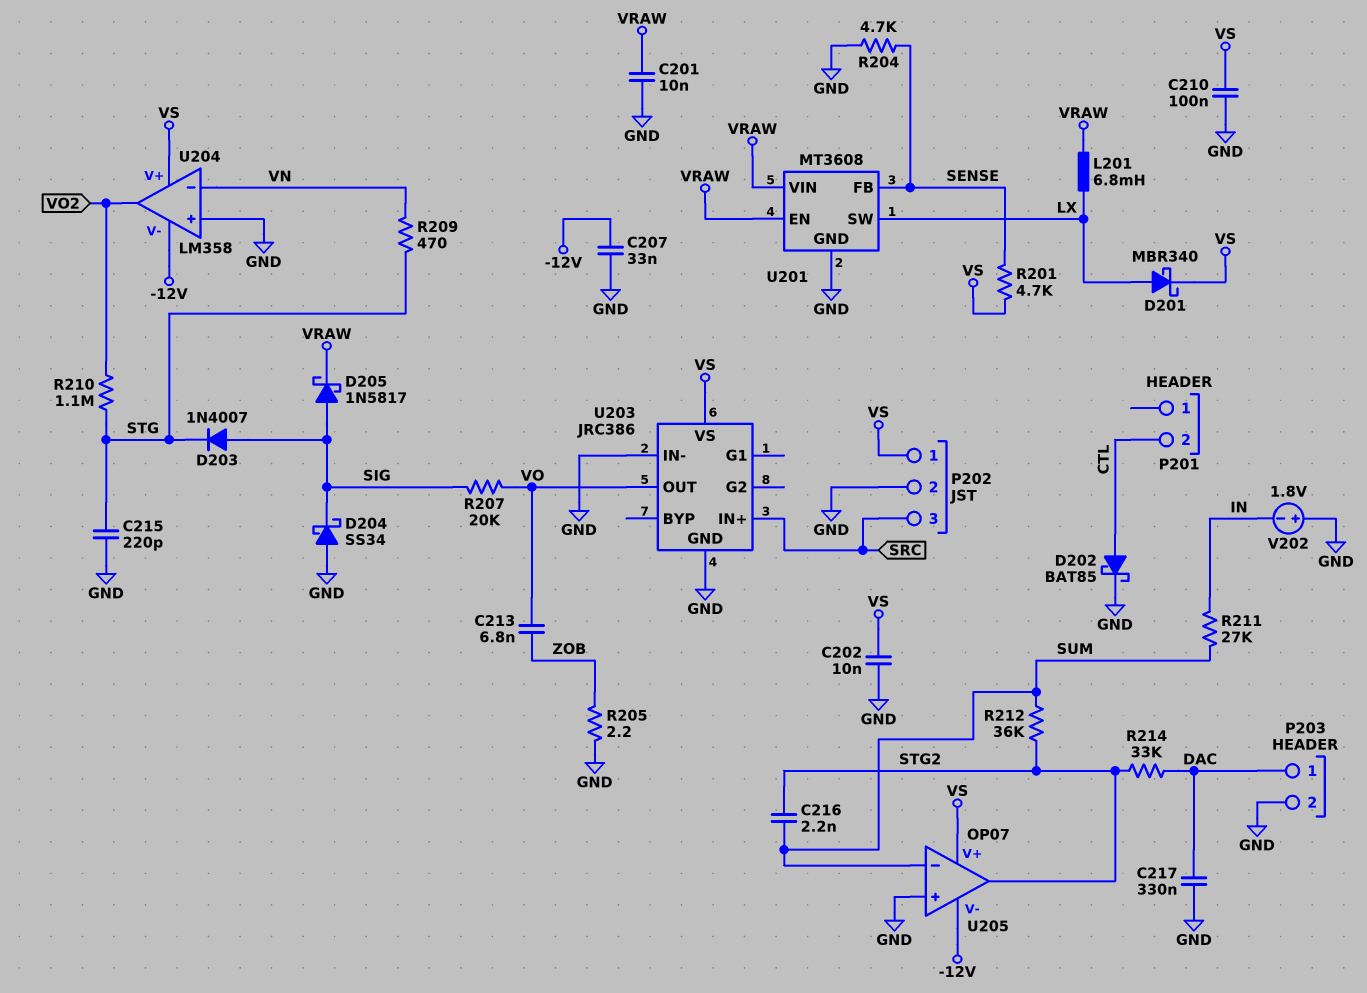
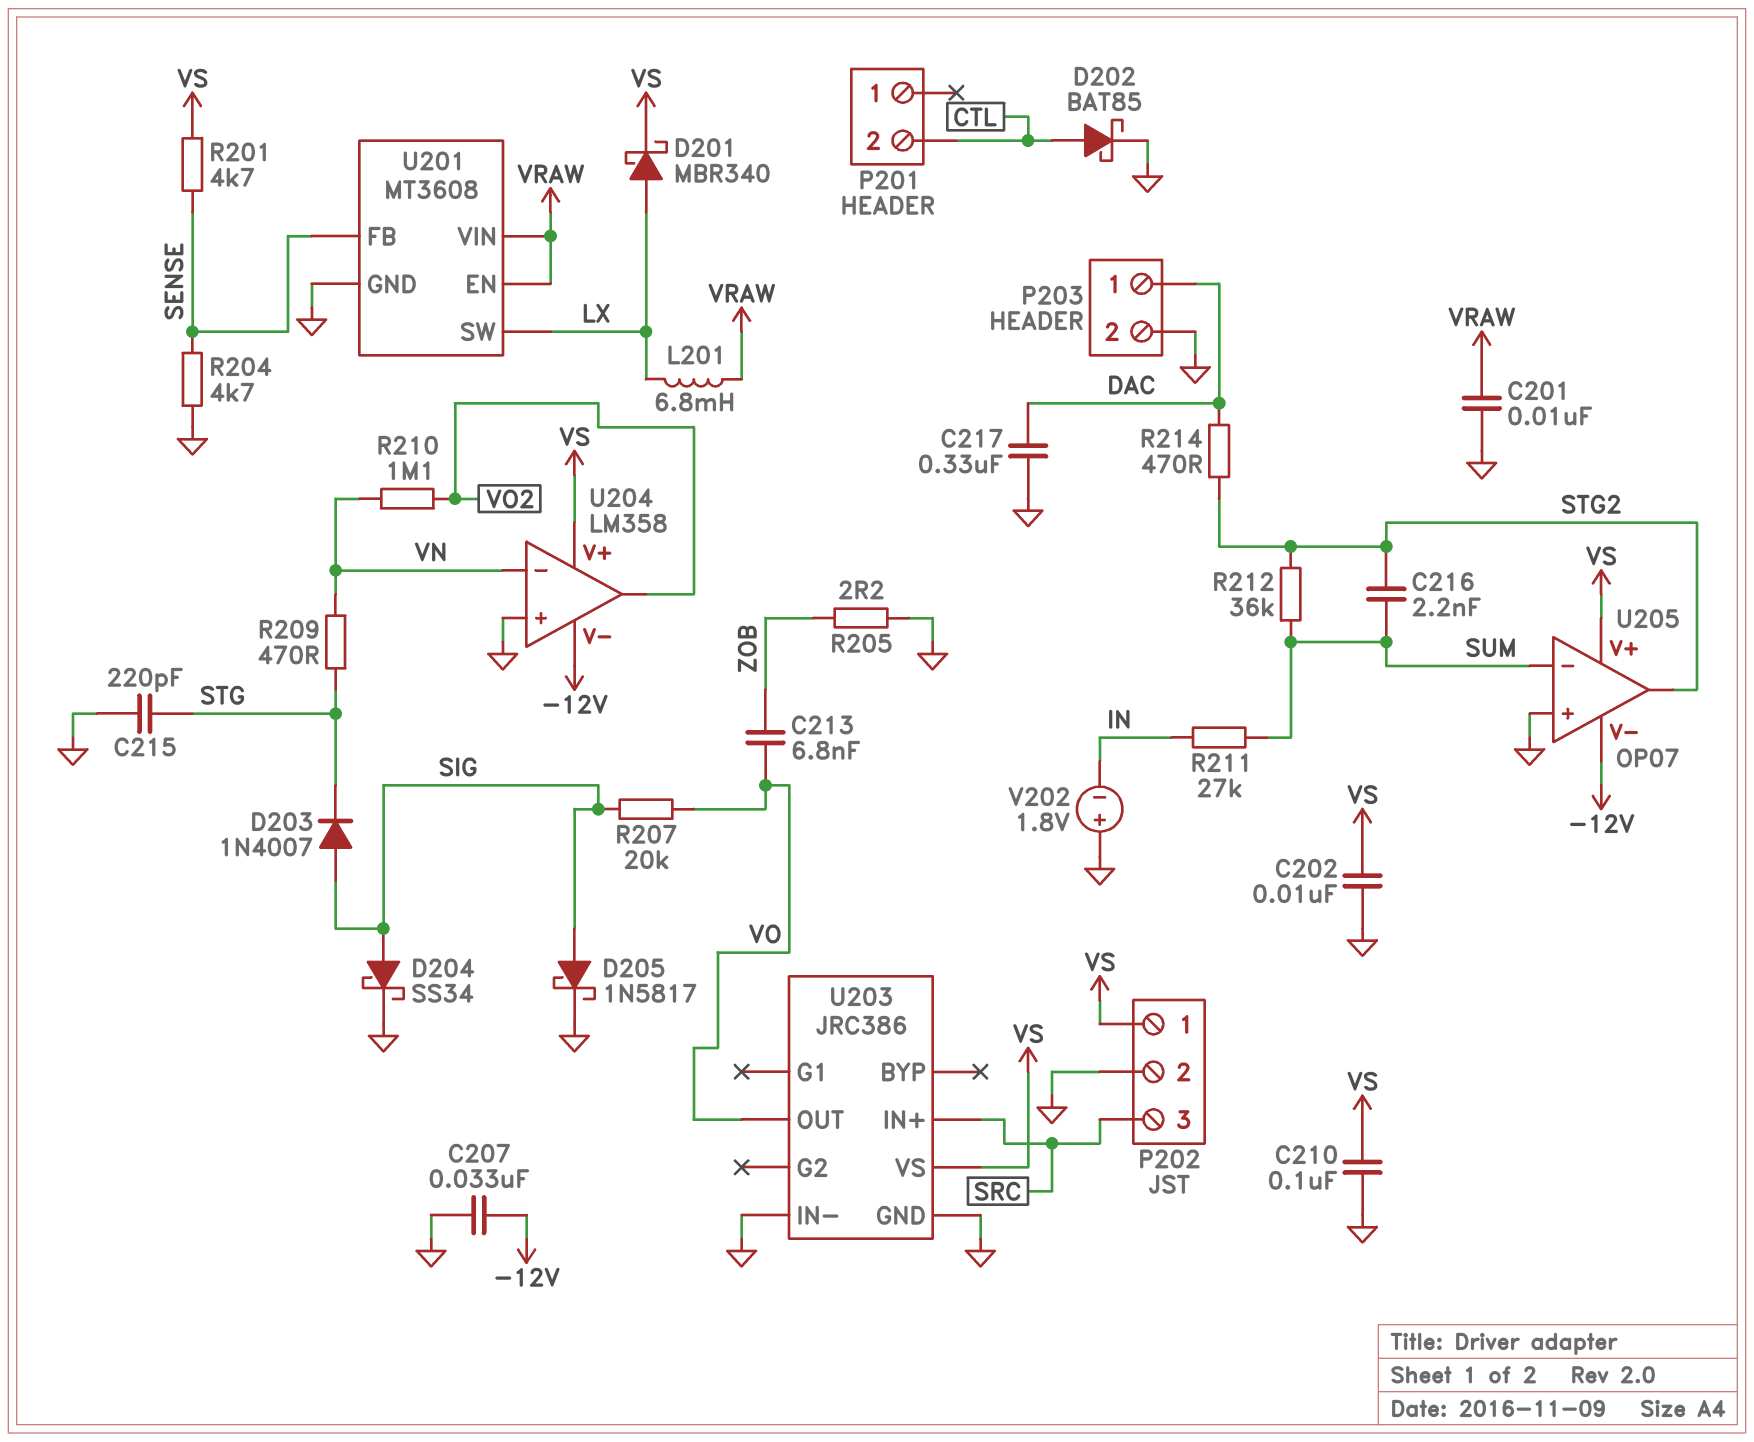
D204: schottky SS34 (A GND, K SIG) -> schottky SS34 (A SIG, K GND)
D205: schottky 1N5817 (A SIG, K VRAW) -> schottky 1N5817 (A SIG, K GND)
R210: 1.1M (STG, VO2) -> 1.1M (VN, VO2)
R214: 33k (DAC, STG2) -> 470 (DAC, STG2)

